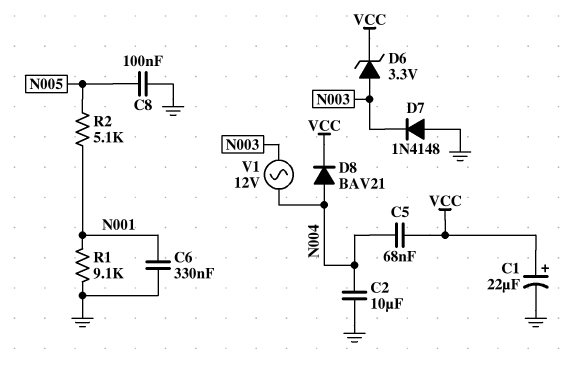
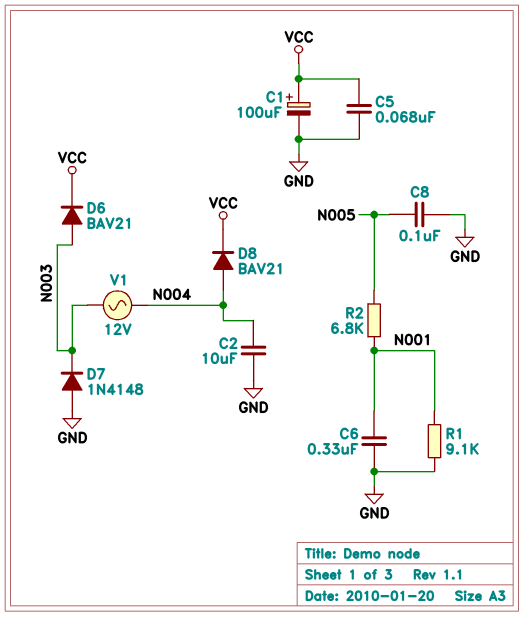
C1: 22uF (plus VCC, minus GND) -> 100uF (plus VCC, minus GND)
C5: 68nF (N004, VCC) -> 68nF (GND, VCC)
D6: zener 3.3V (A N003, K VCC) -> diode BAV21 (A N003, K VCC)
R2: 5.1k (N001, N005) -> 6.8k (N001, N005)

